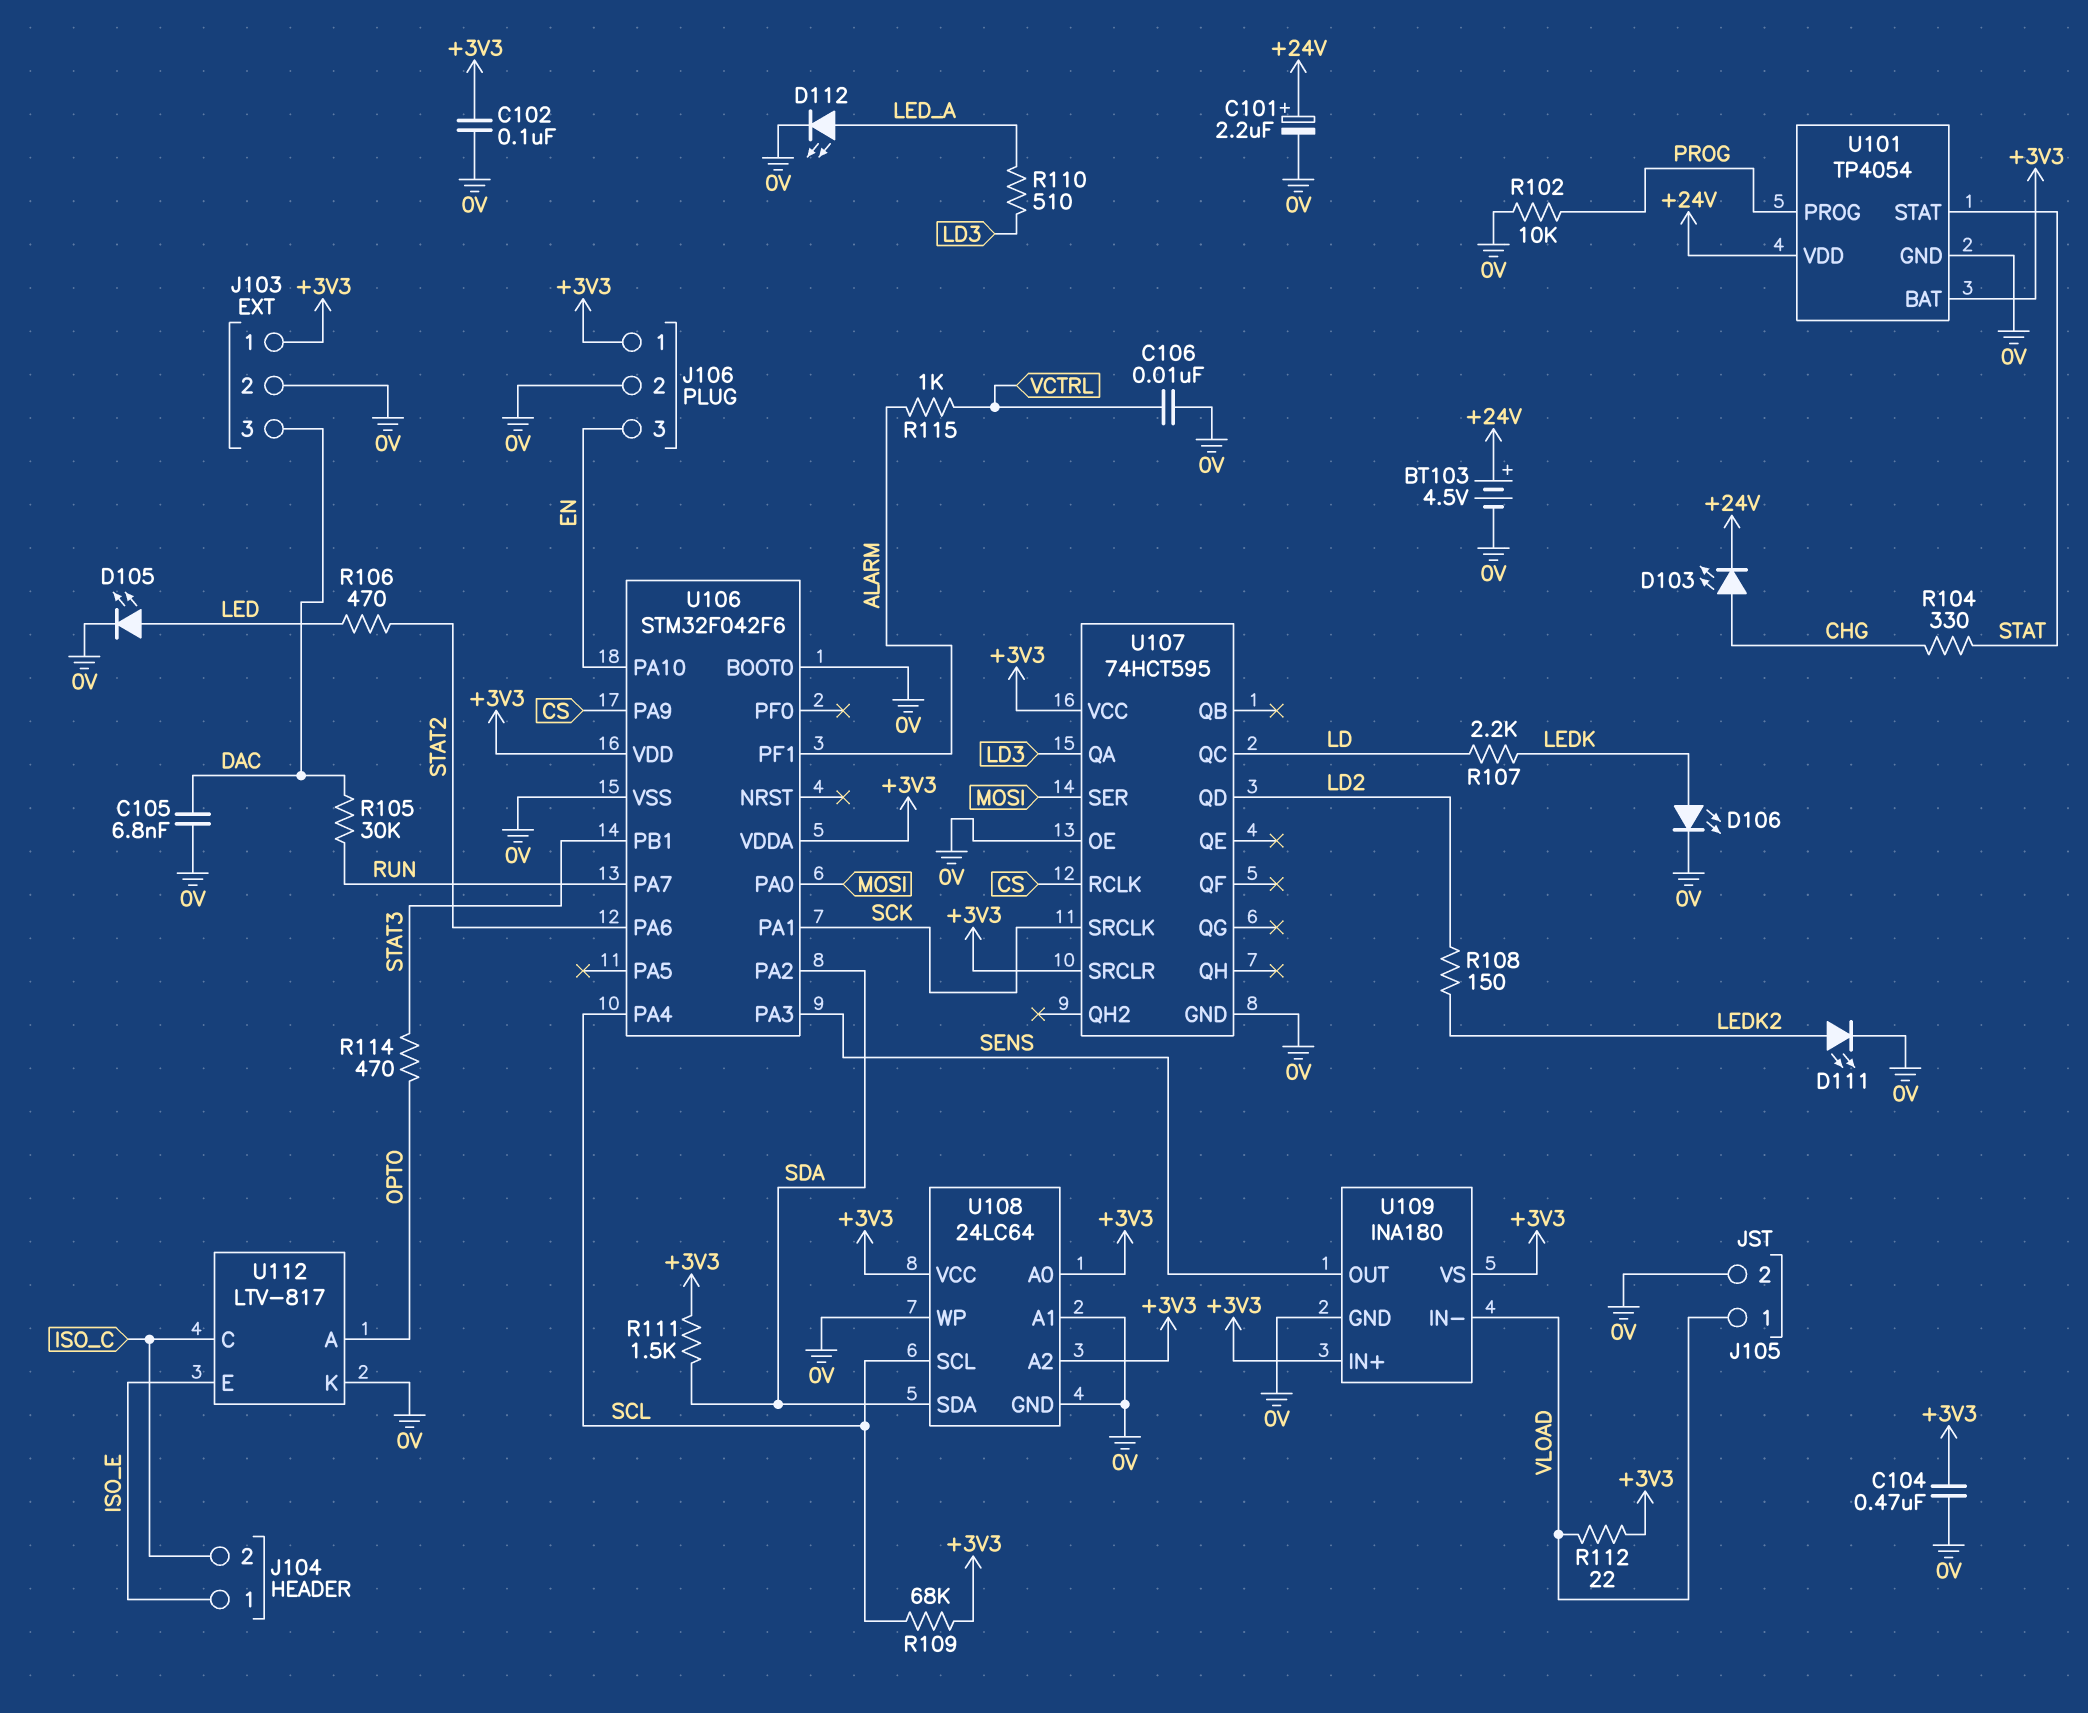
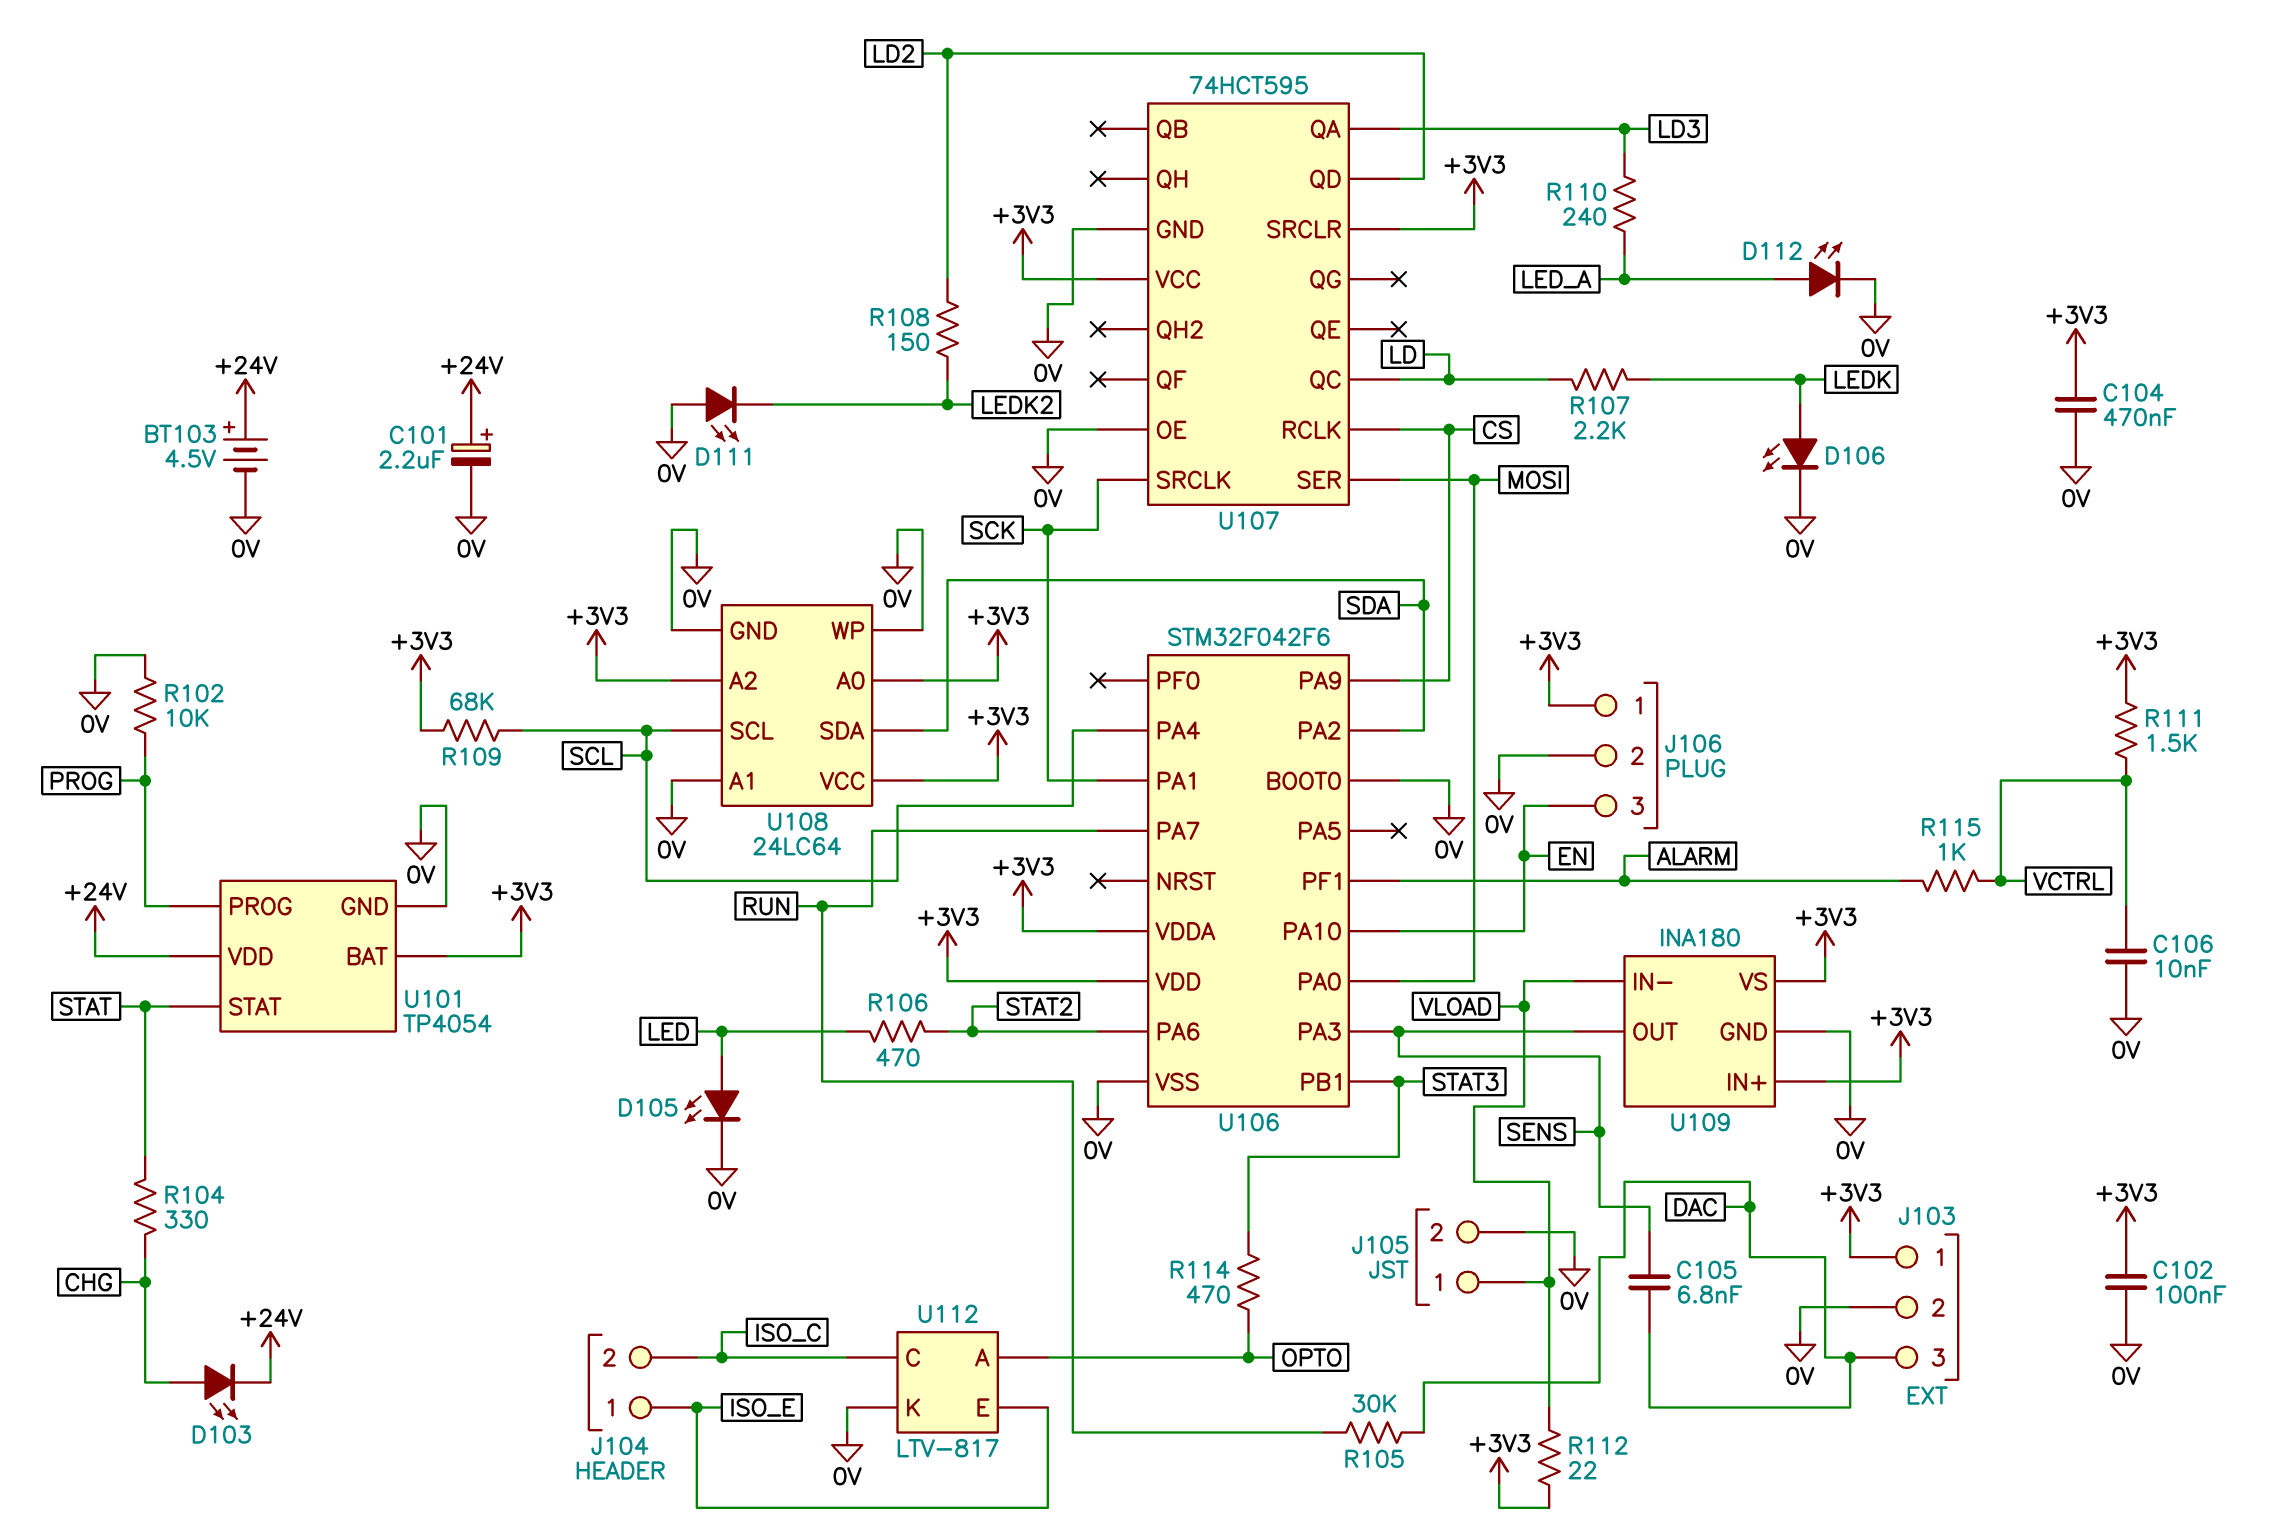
C105: 6.8nF (0V, DAC) -> 6.8nF (DAC, SENS)
D111: LED (A LEDK2, K 0V) -> LED (A 0V, K LEDK2)
R110: 510 (LD3, LED_A) -> 240 (LD3, LED_A)
R111: 1.5k (+3V3, SDA) -> 1.5k (+3V3, VCTRL)

